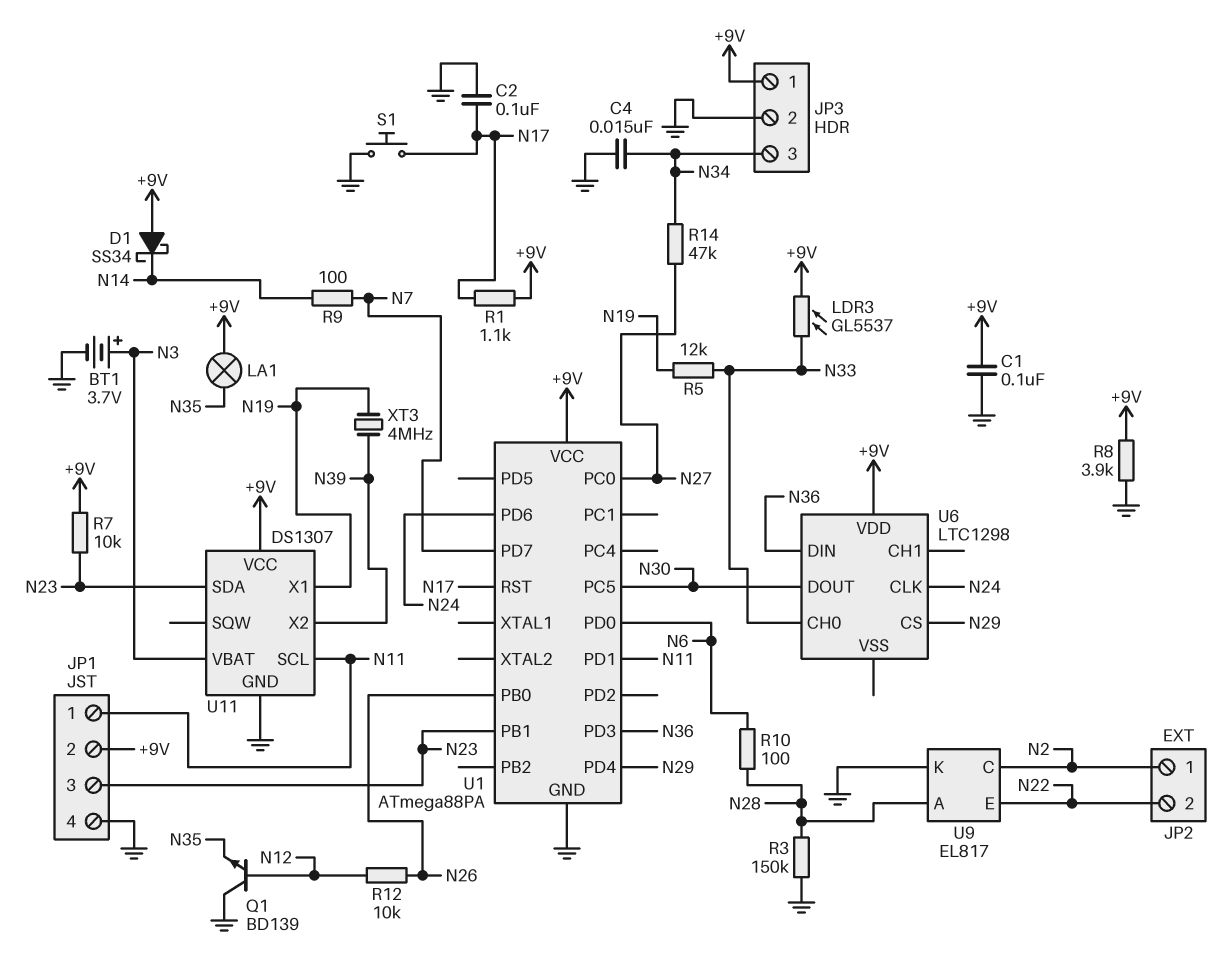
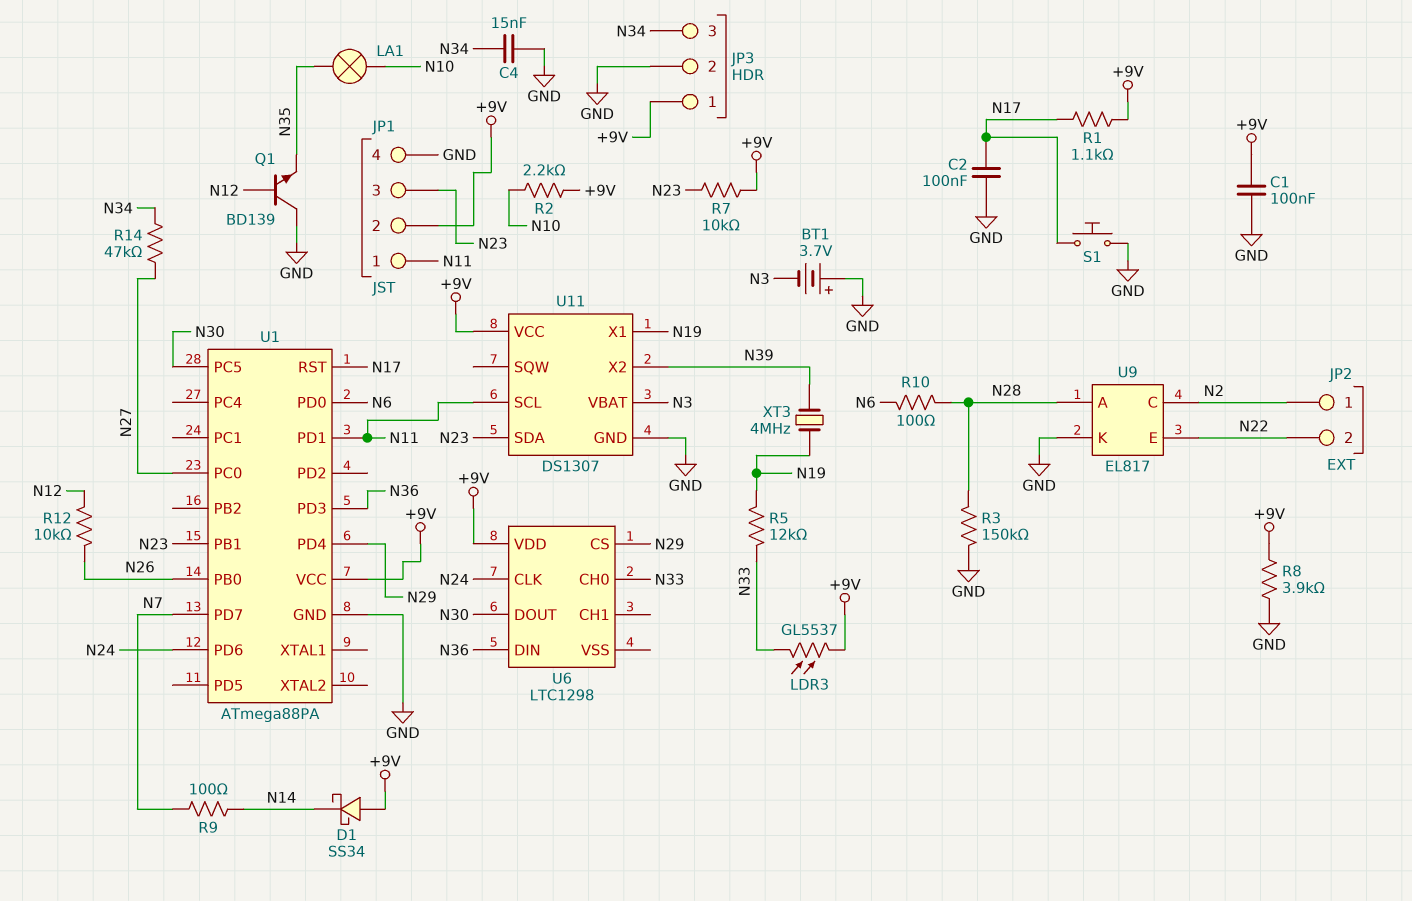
BT1: 3.7V (plus N3, minus GND) -> 3.7V (plus GND, minus N3)
LA1: lamp (+9V, N35) -> lamp (N10, N35)
R2: none -> 2.2k (+9V, N10)

